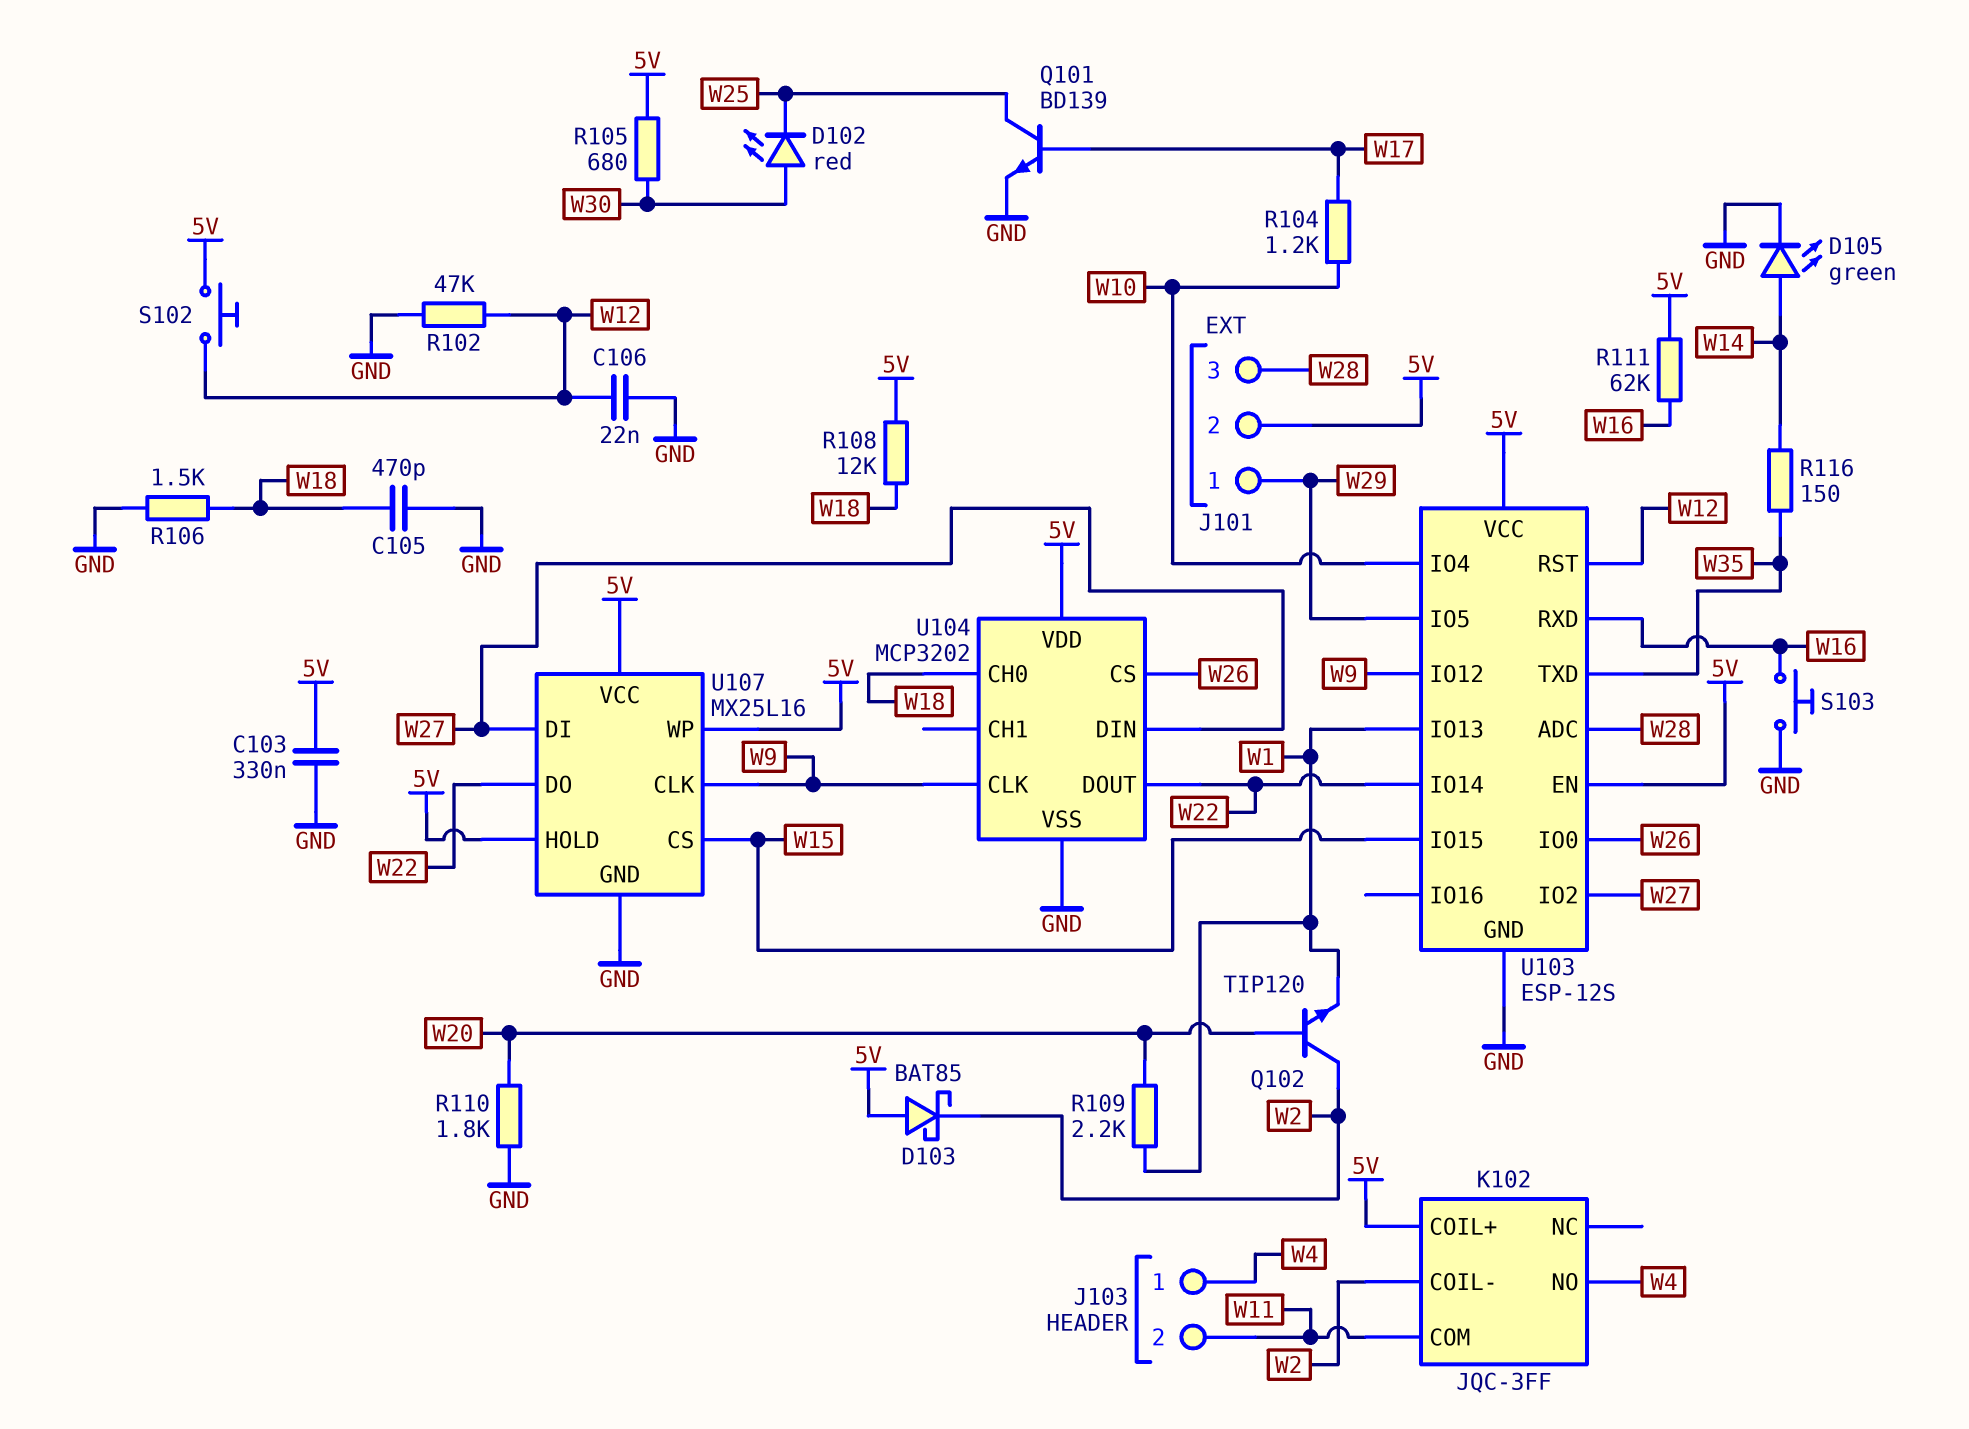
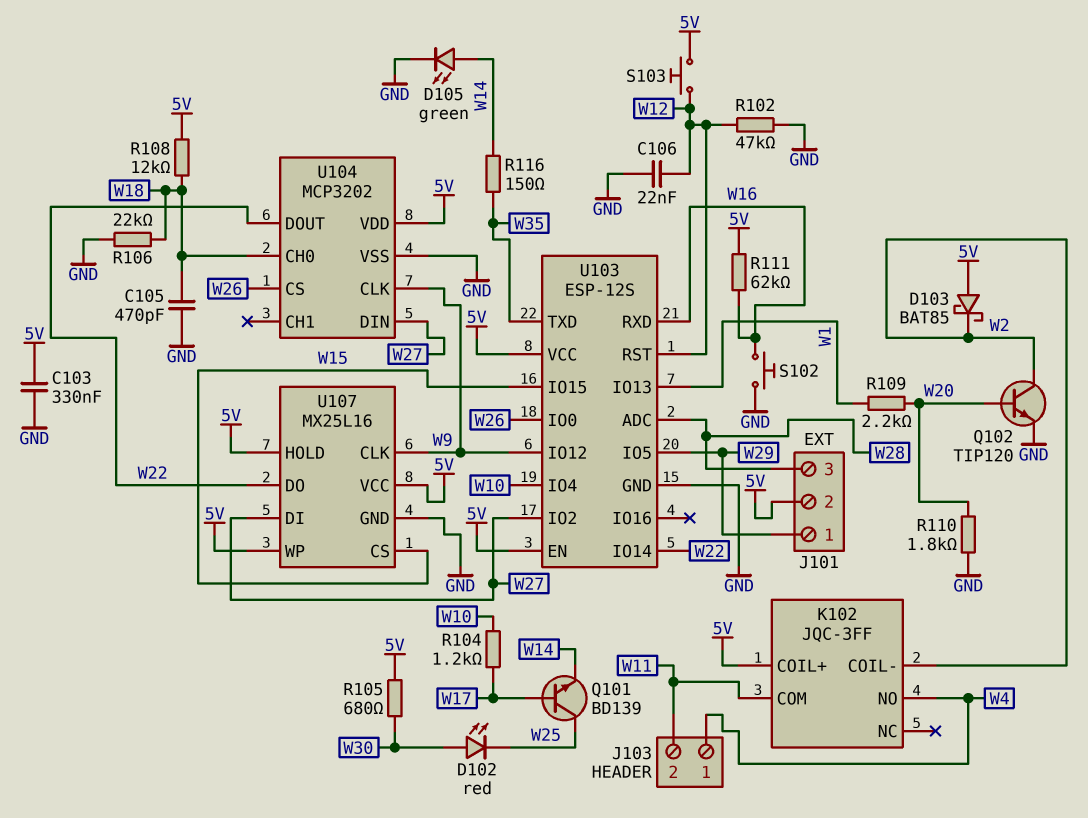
Q101: NPN BD139 (B W17, C W25, E GND) -> NPN BD139 (B W17, C W25, E W14)
Q102: NPN TIP120 (B W20, C W2, E W1) -> NPN TIP120 (B W20, C W2, E GND)
R106: 1.5k (GND, W18) -> 22k (GND, W18)
S102: button (5V, W12) -> button (GND, W16)
S103: button (GND, W16) -> button (5V, W12)

